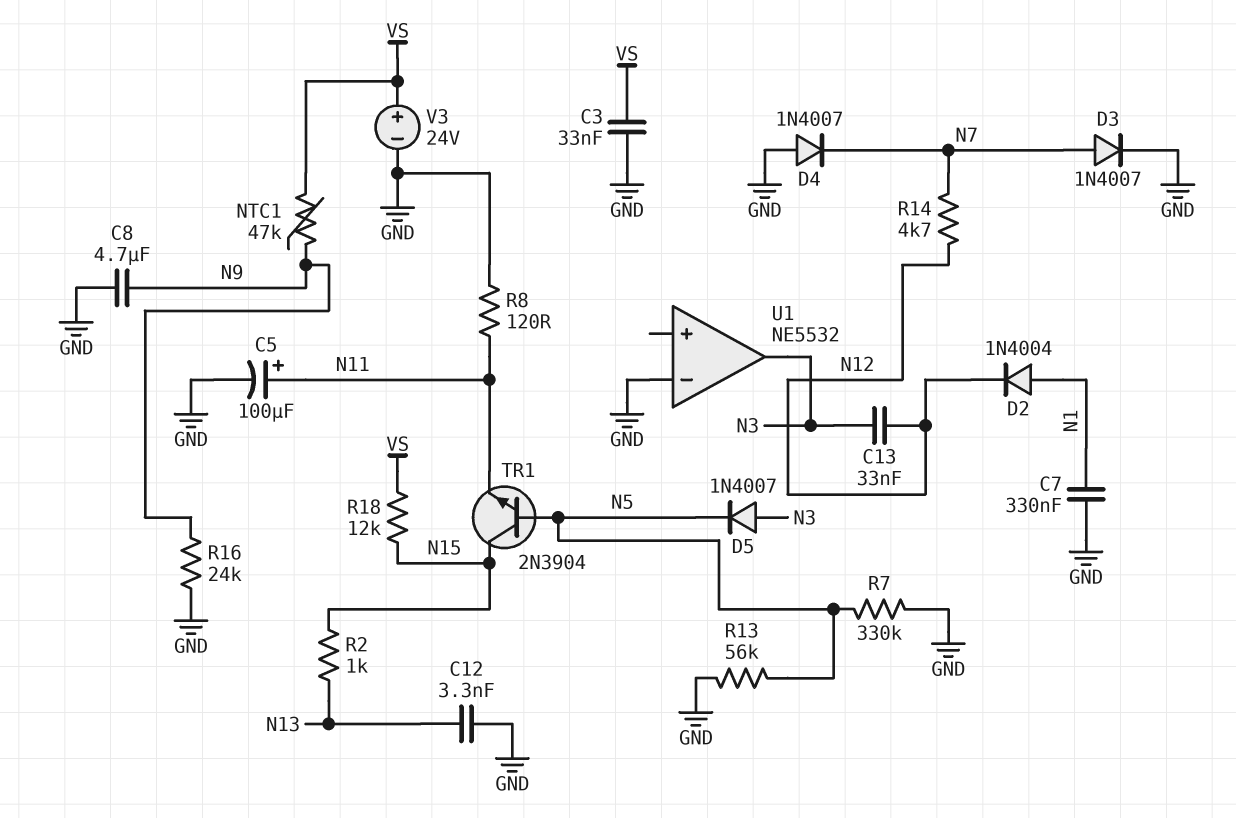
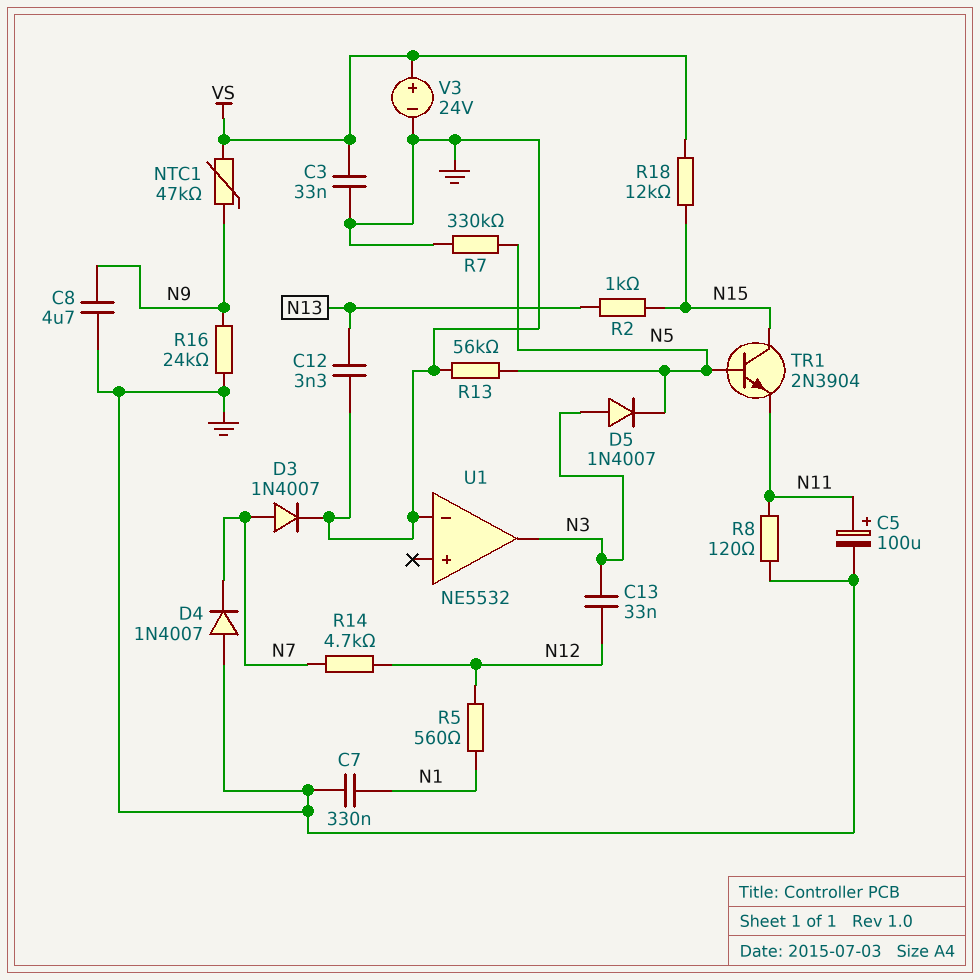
D2: diode 1N4004 (A N1, K N12) -> none
R5: none -> 560 (N1, N12)

